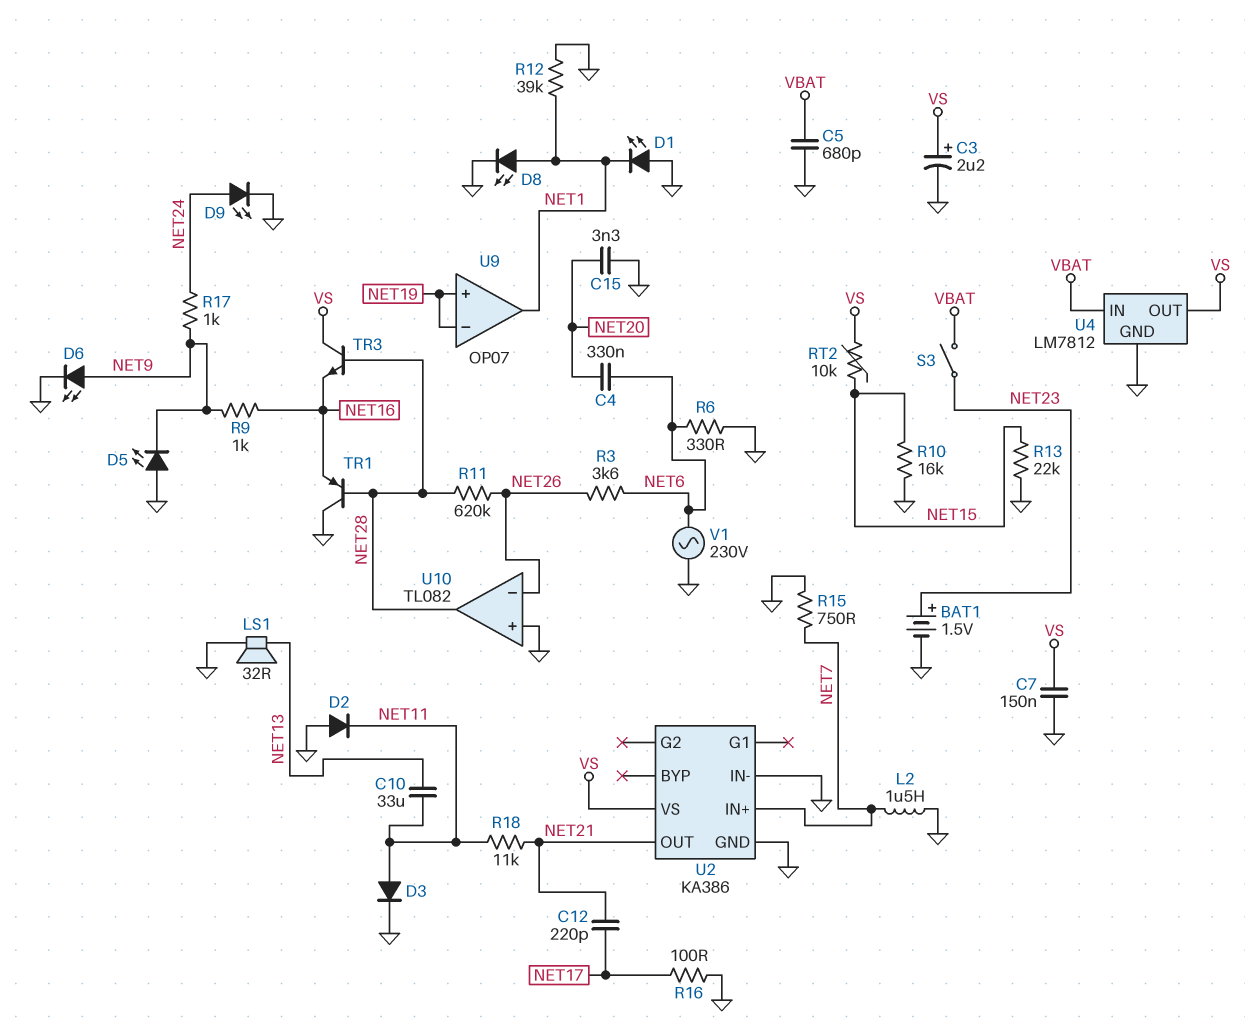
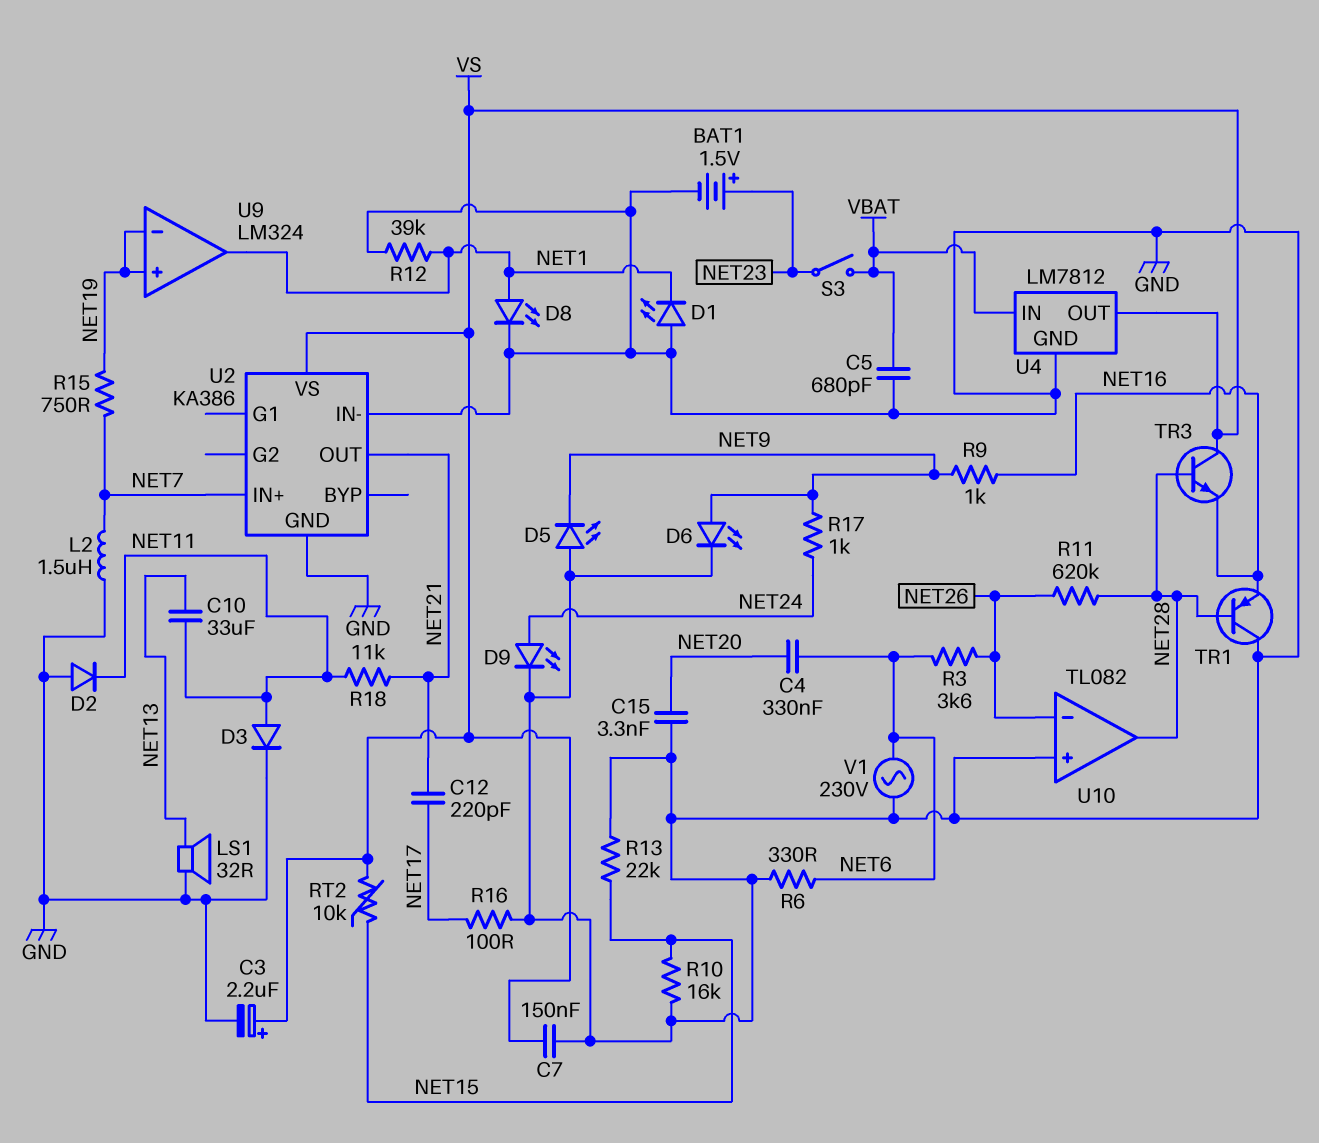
R15: 750 (GND, NET7) -> 750 (NET7, NET19)
U9: OP07 -> LM324

